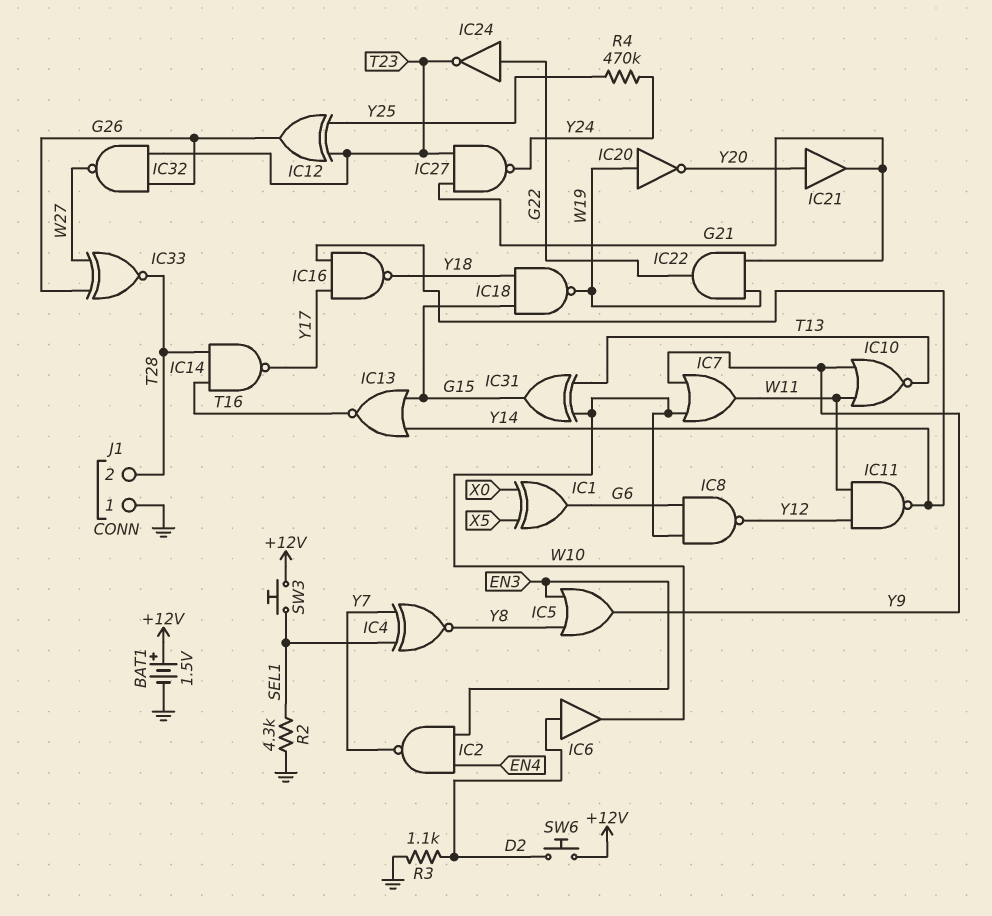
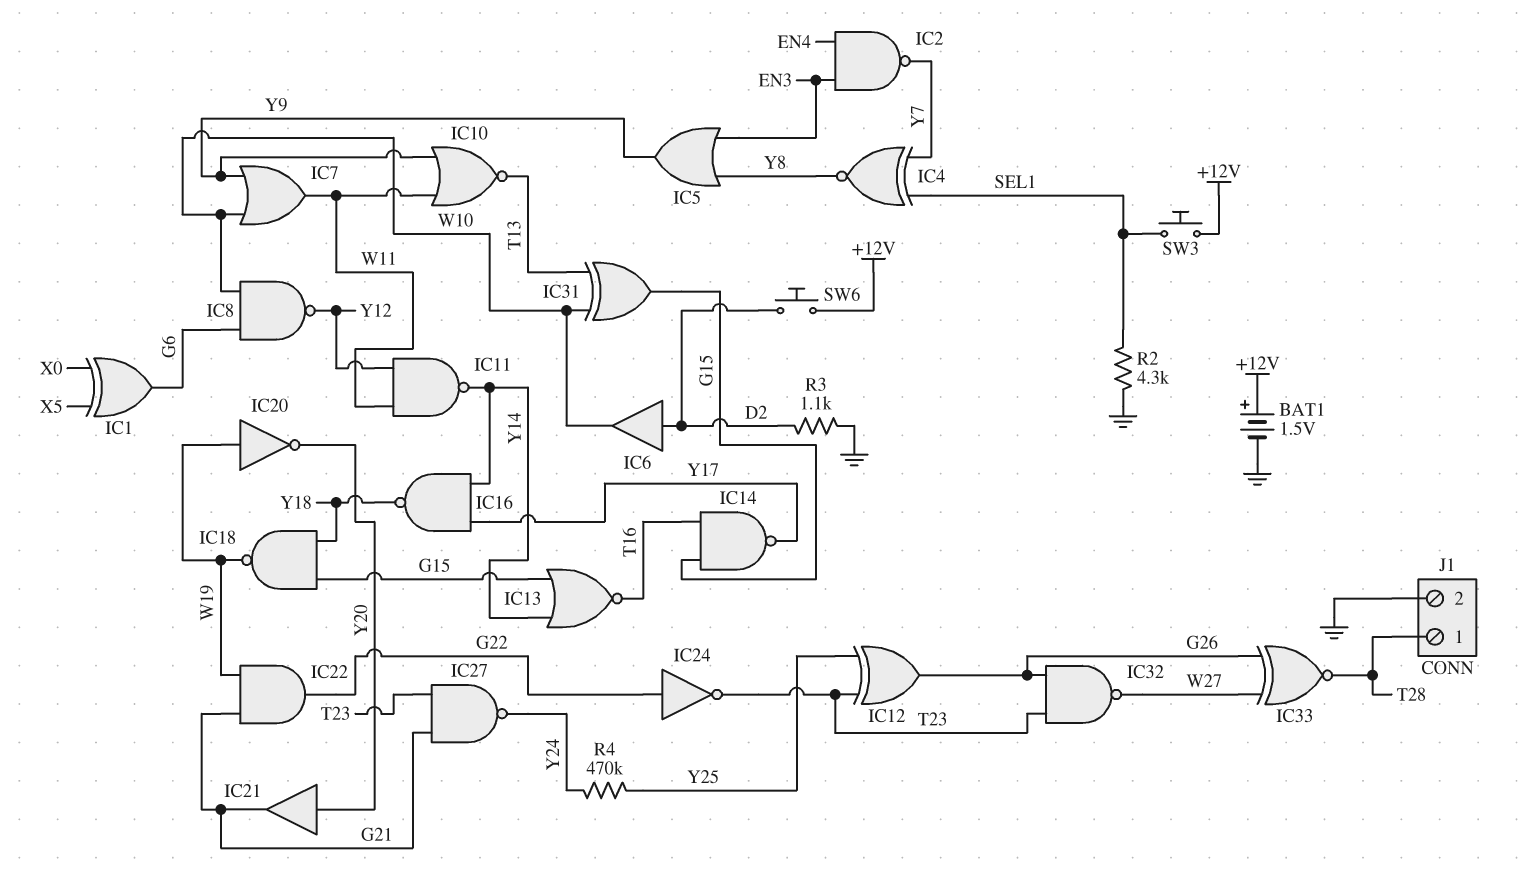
IC14: NAND (in T16, in T28, out Y17) -> NAND (in G15, in T16, out Y17)
J1 pin 1: GND -> T28
J1 pin 2: T28 -> GND

